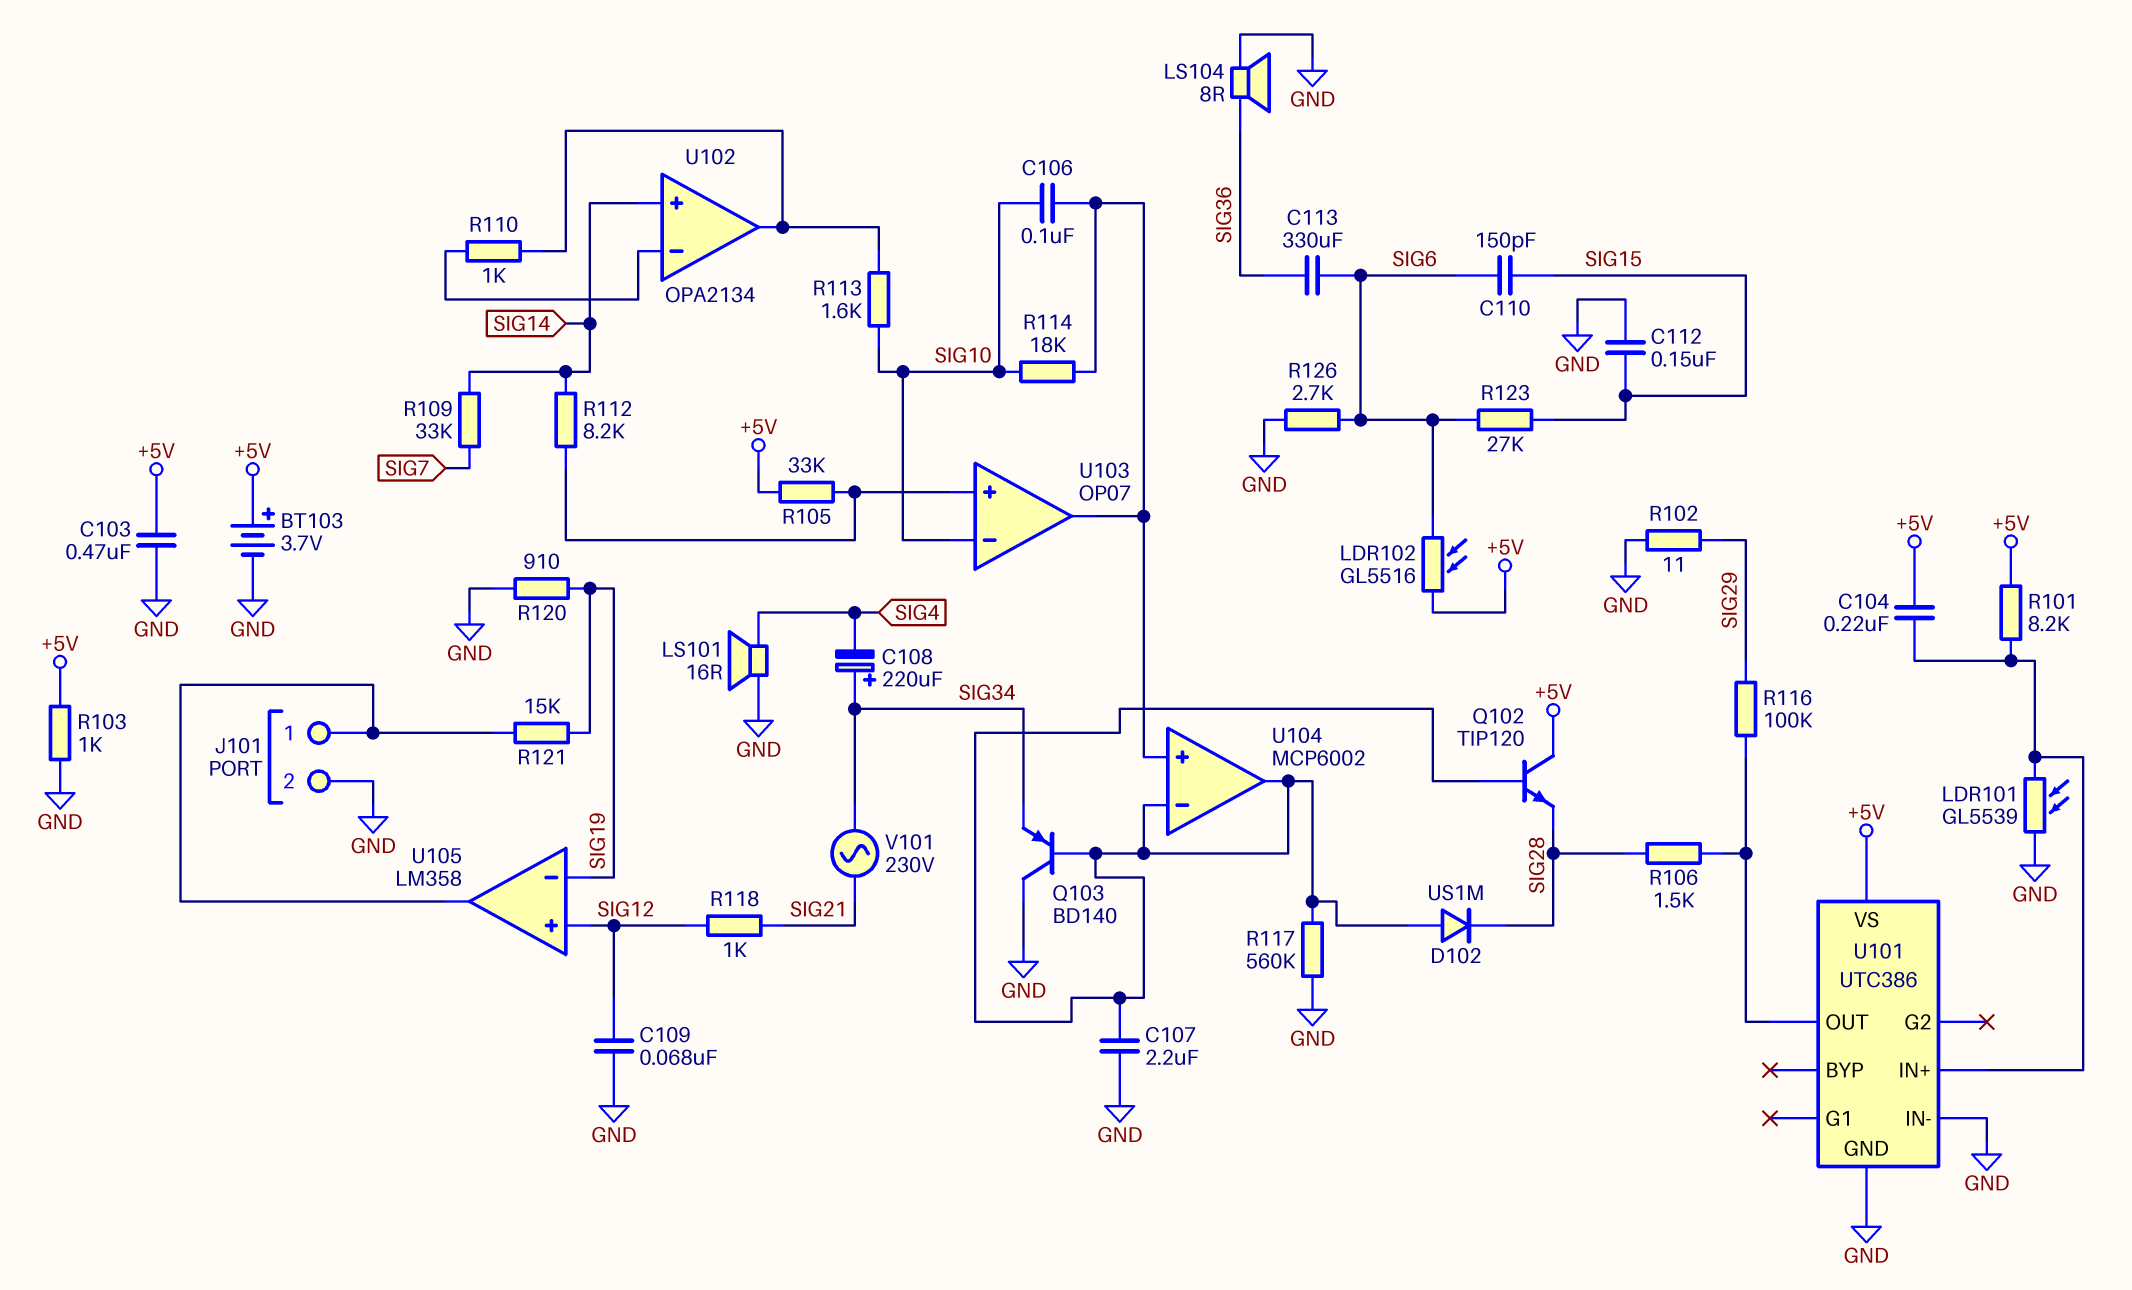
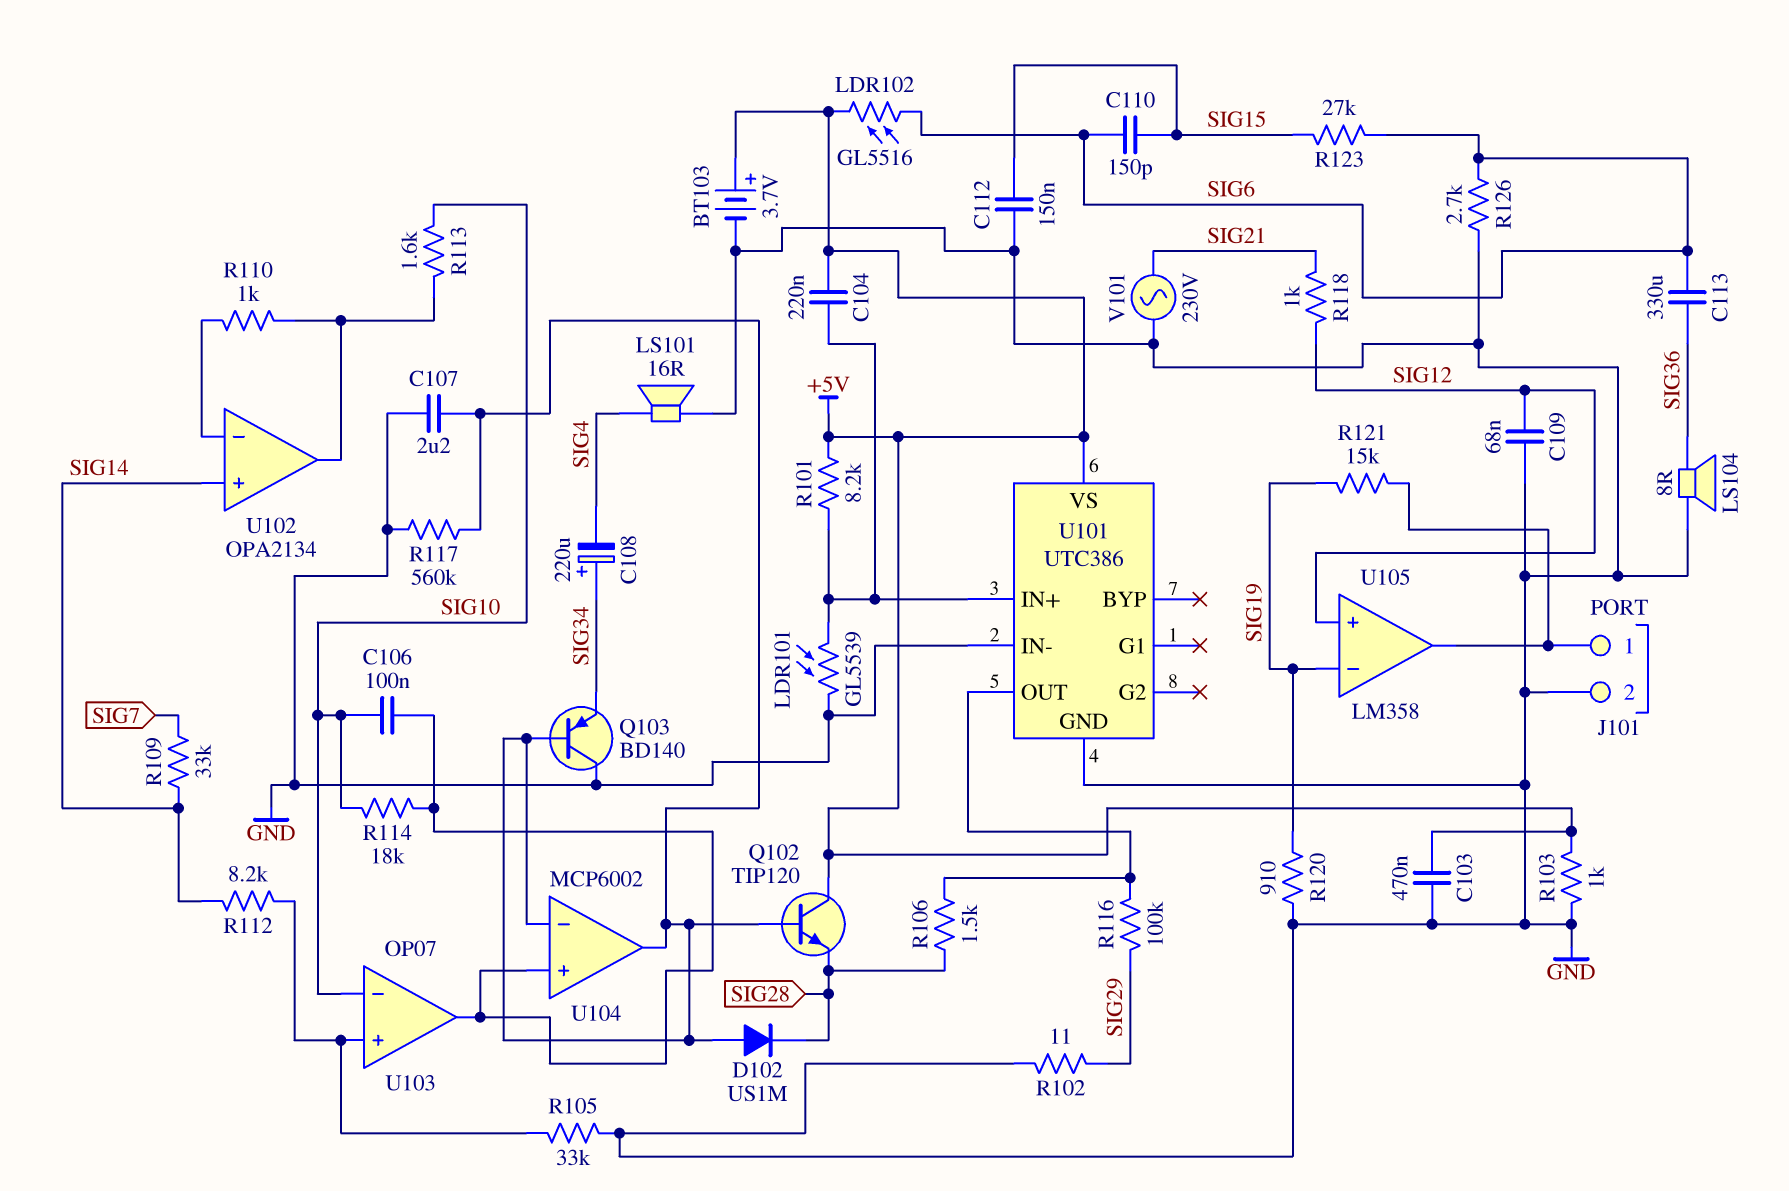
R105: 33k (+5V, U103/in+) -> 33k (GND, U103/in+)
V101: AC 230V (SIG21, SIG34) -> AC 230V (GND, SIG21)

